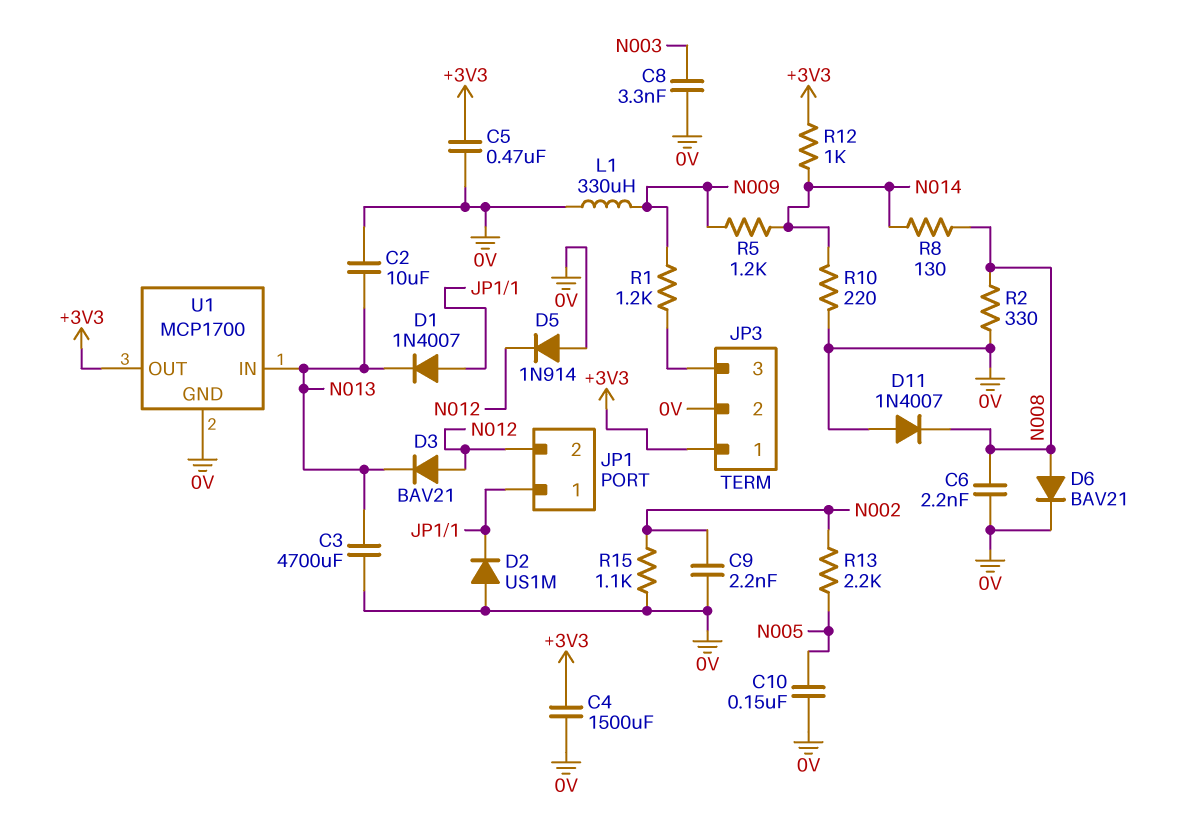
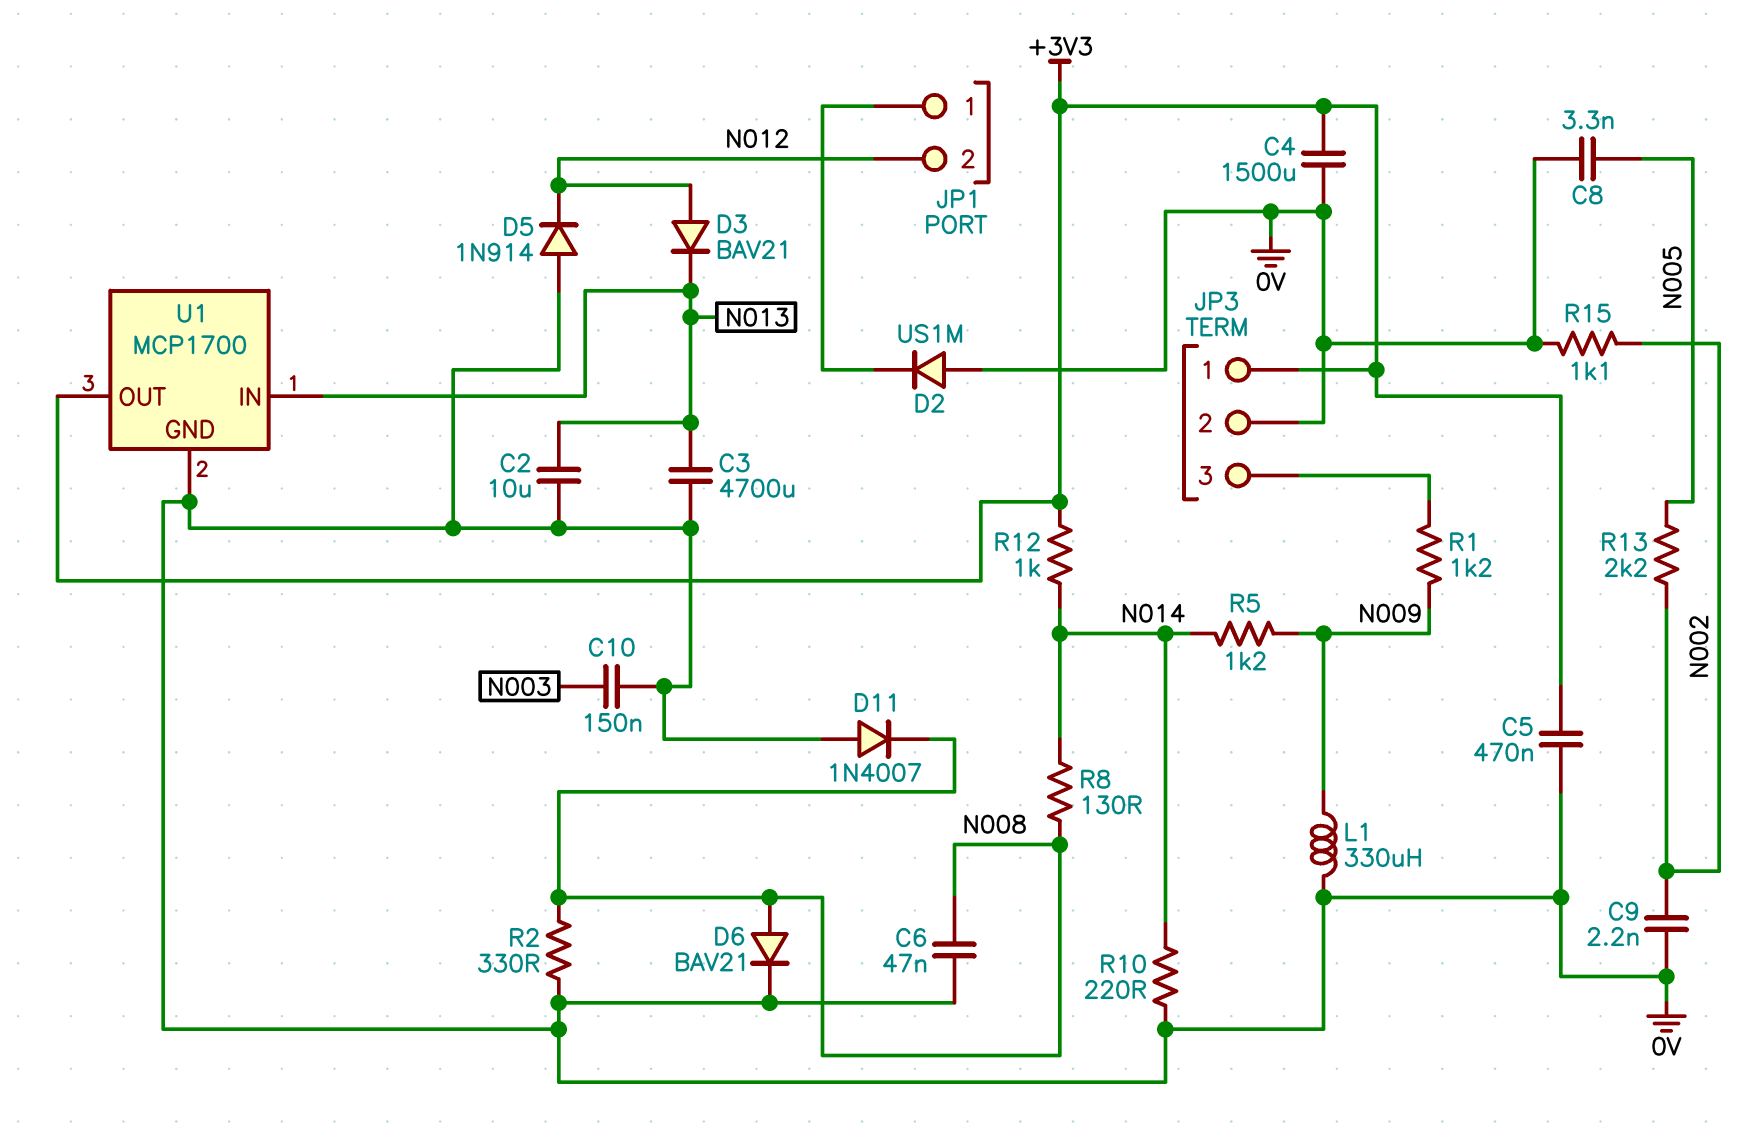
C6: 2.2nF (0V, N008) -> 47nF (0V, N008)
C8: 3.3nF (0V, N003) -> 3.3nF (0V, N005)
C10: 150nF (0V, N005) -> 150nF (0V, N003)
D1: diode 1N4007 (A JP1/1, K N013) -> none

